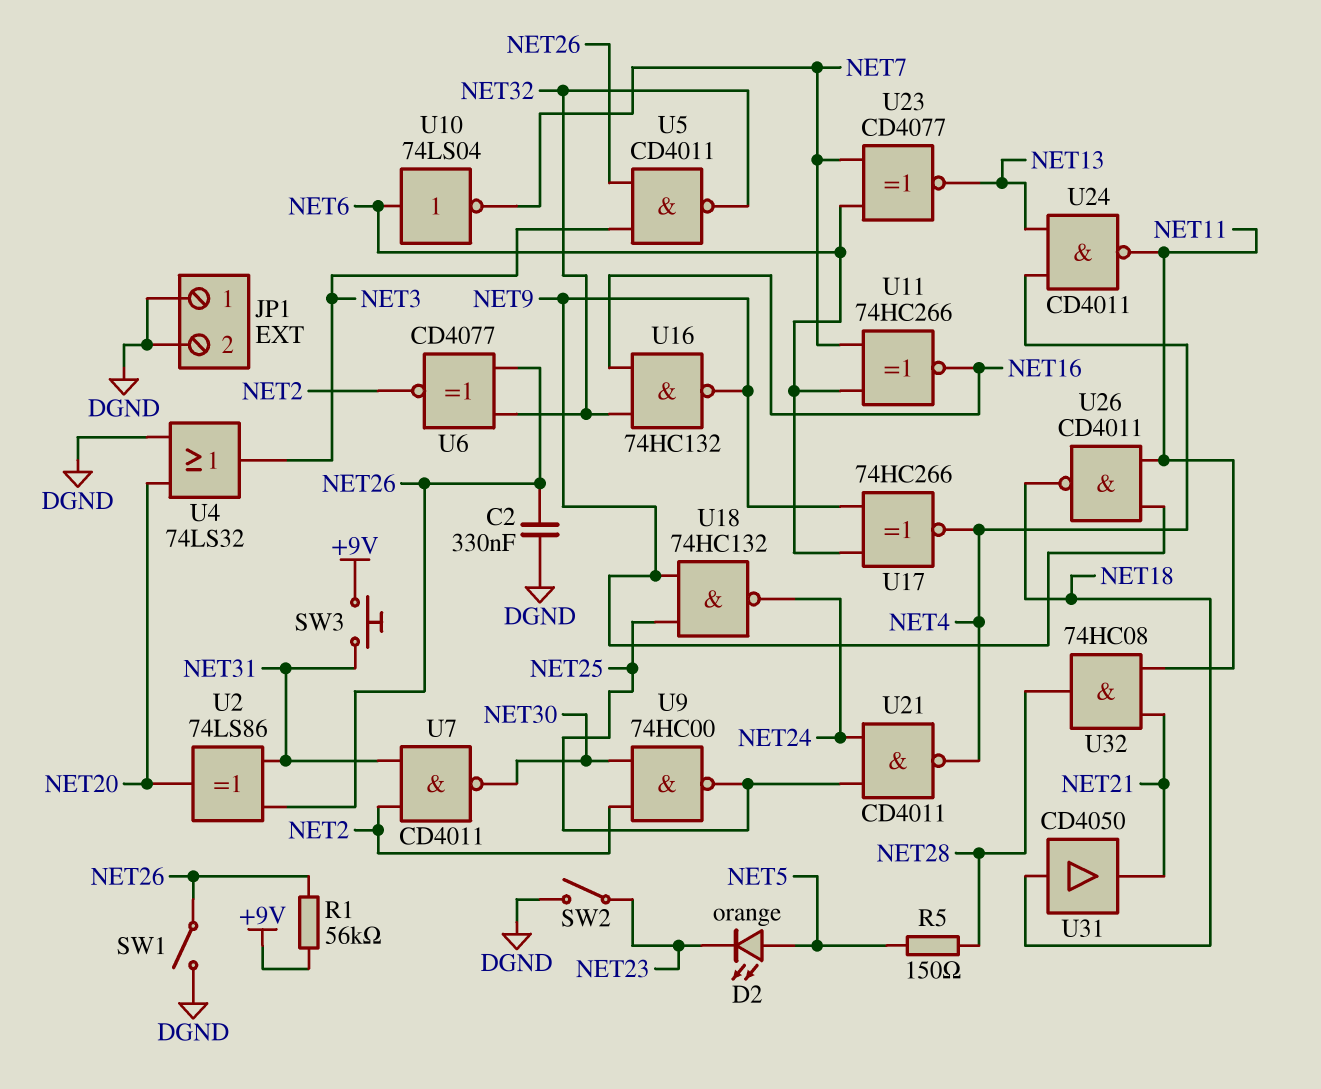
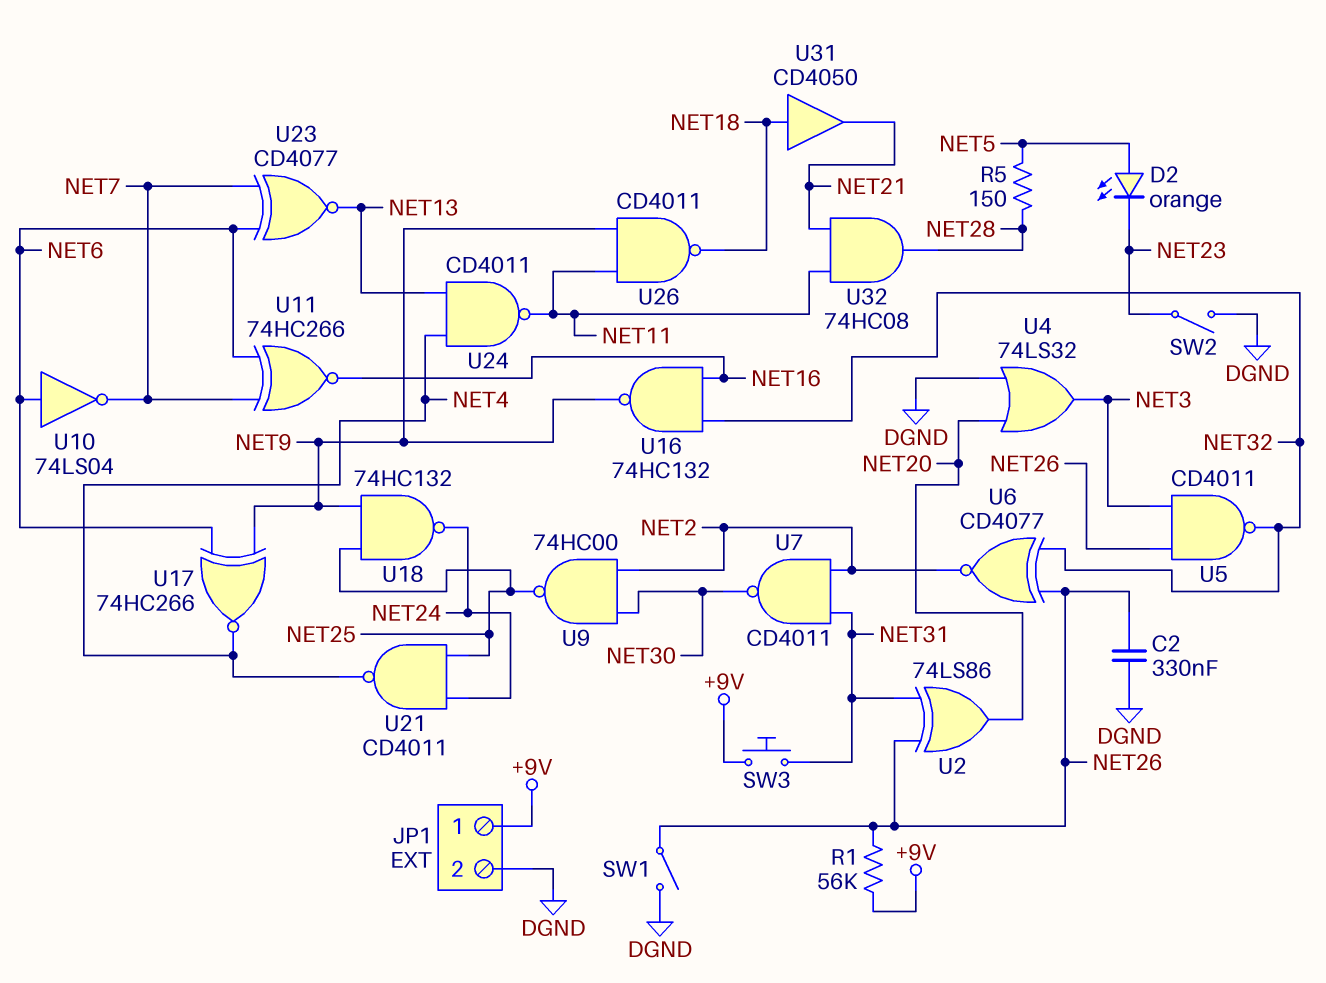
JP1 pin 1: DGND -> +9V

